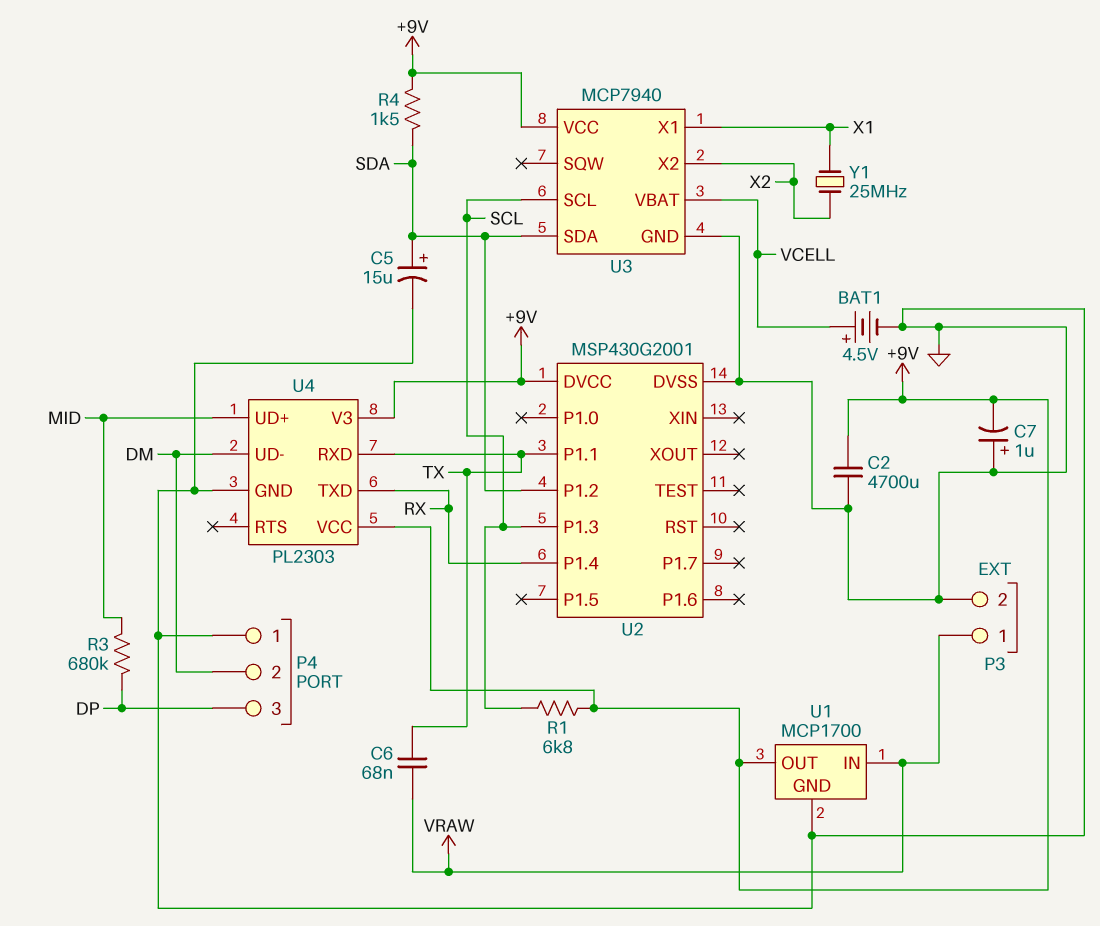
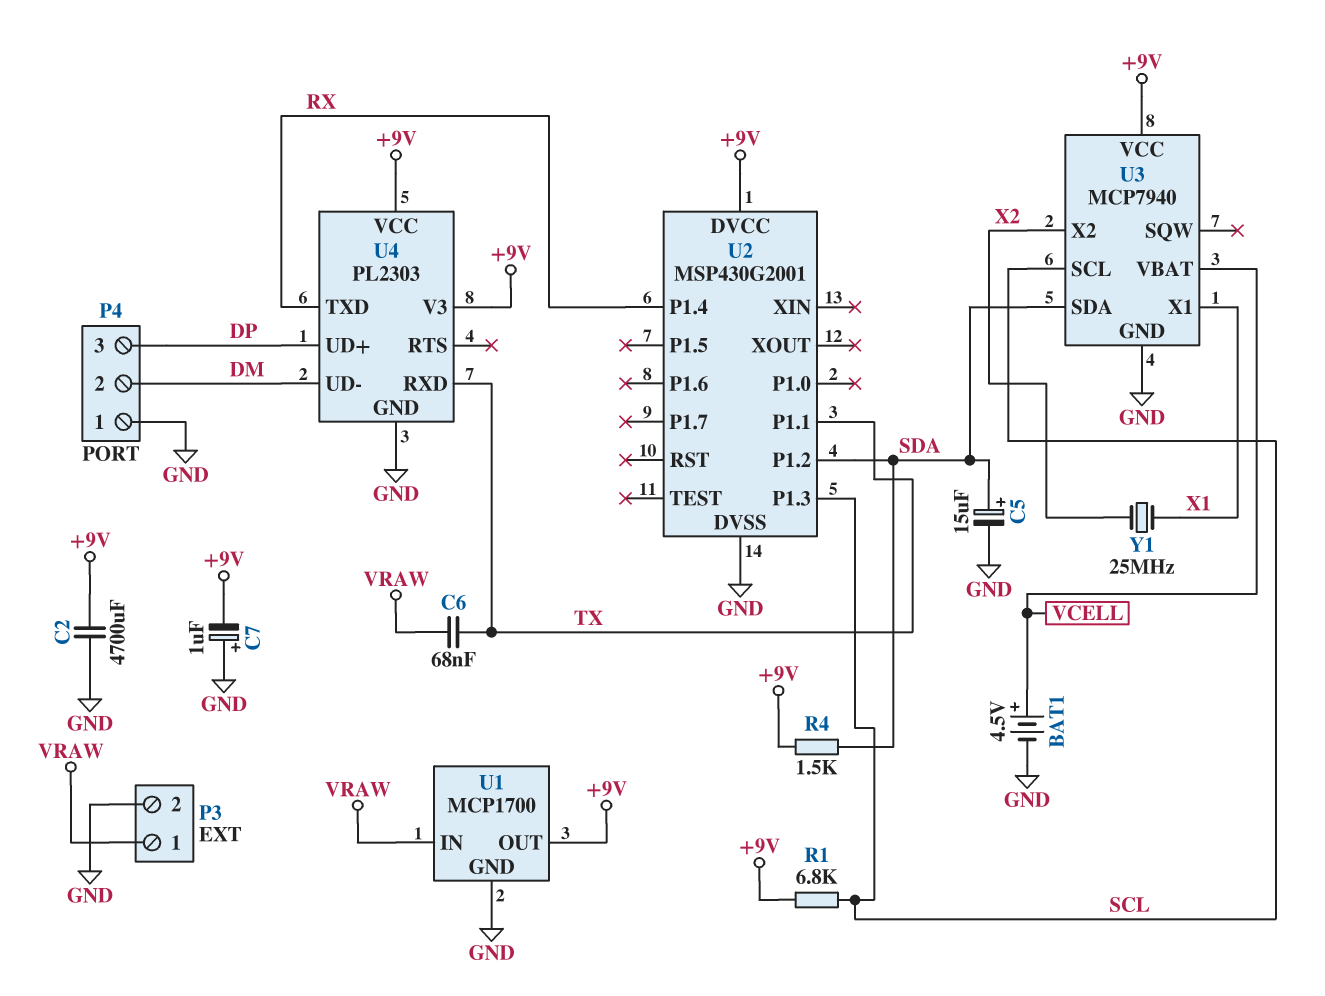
R3: 680k (DP, MID) -> none
U4 pin UD+: MID -> DP

